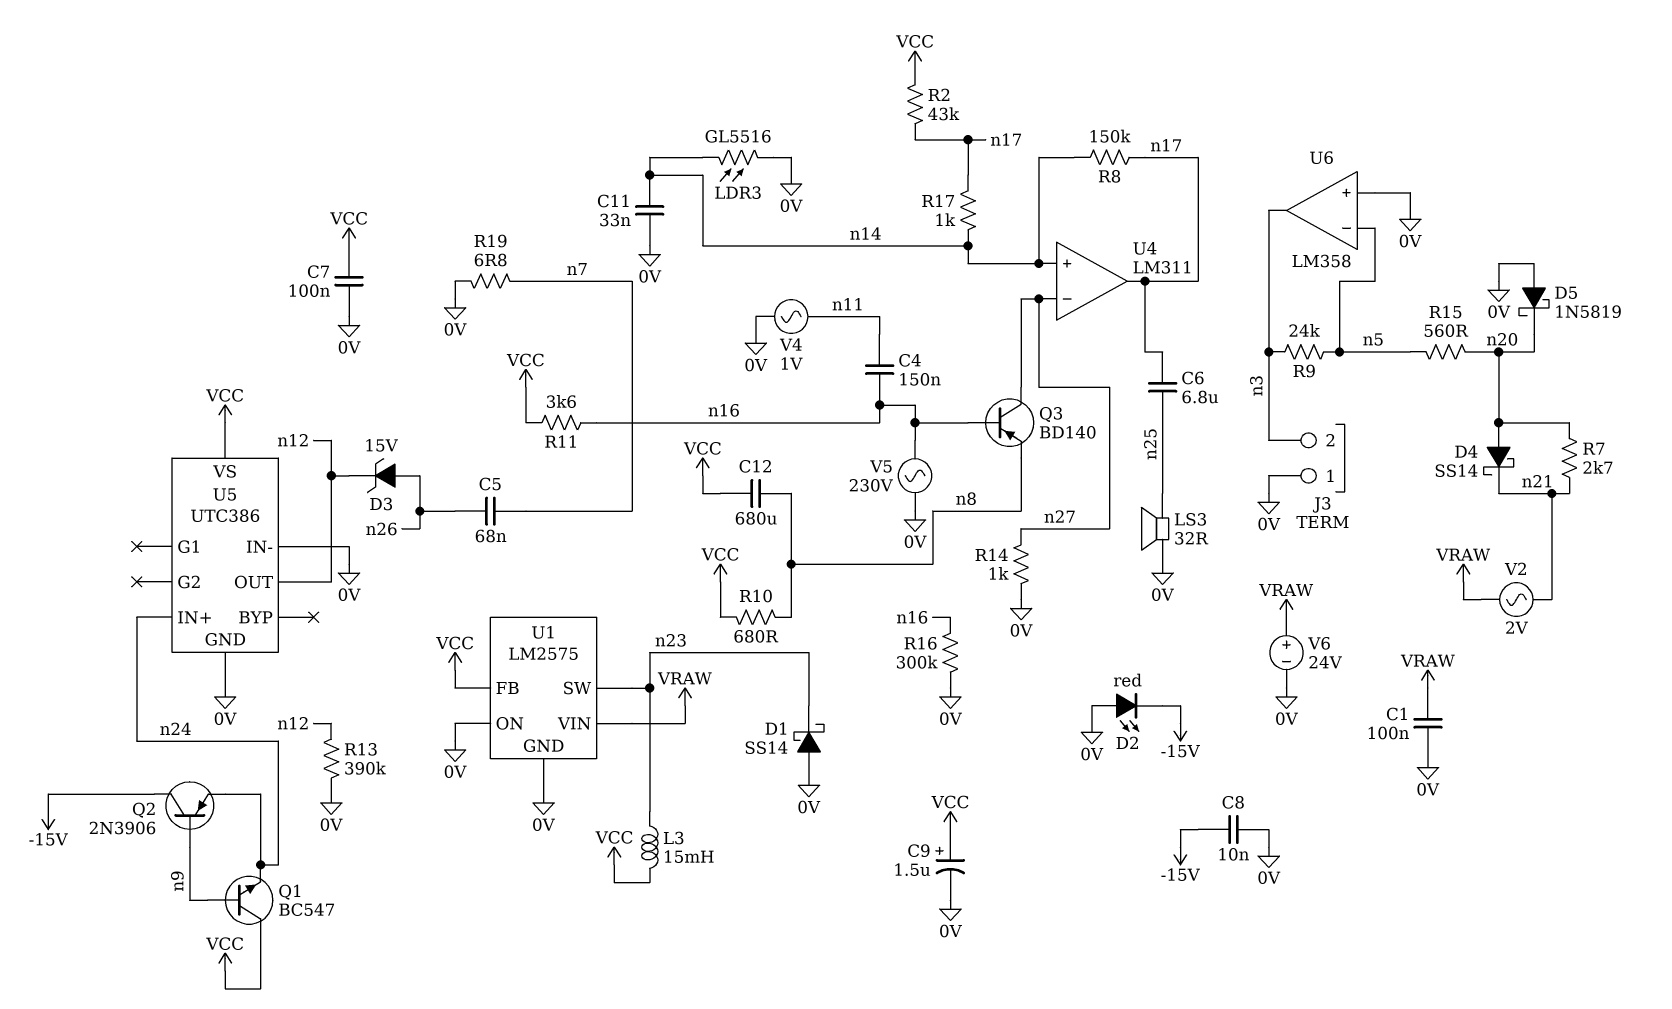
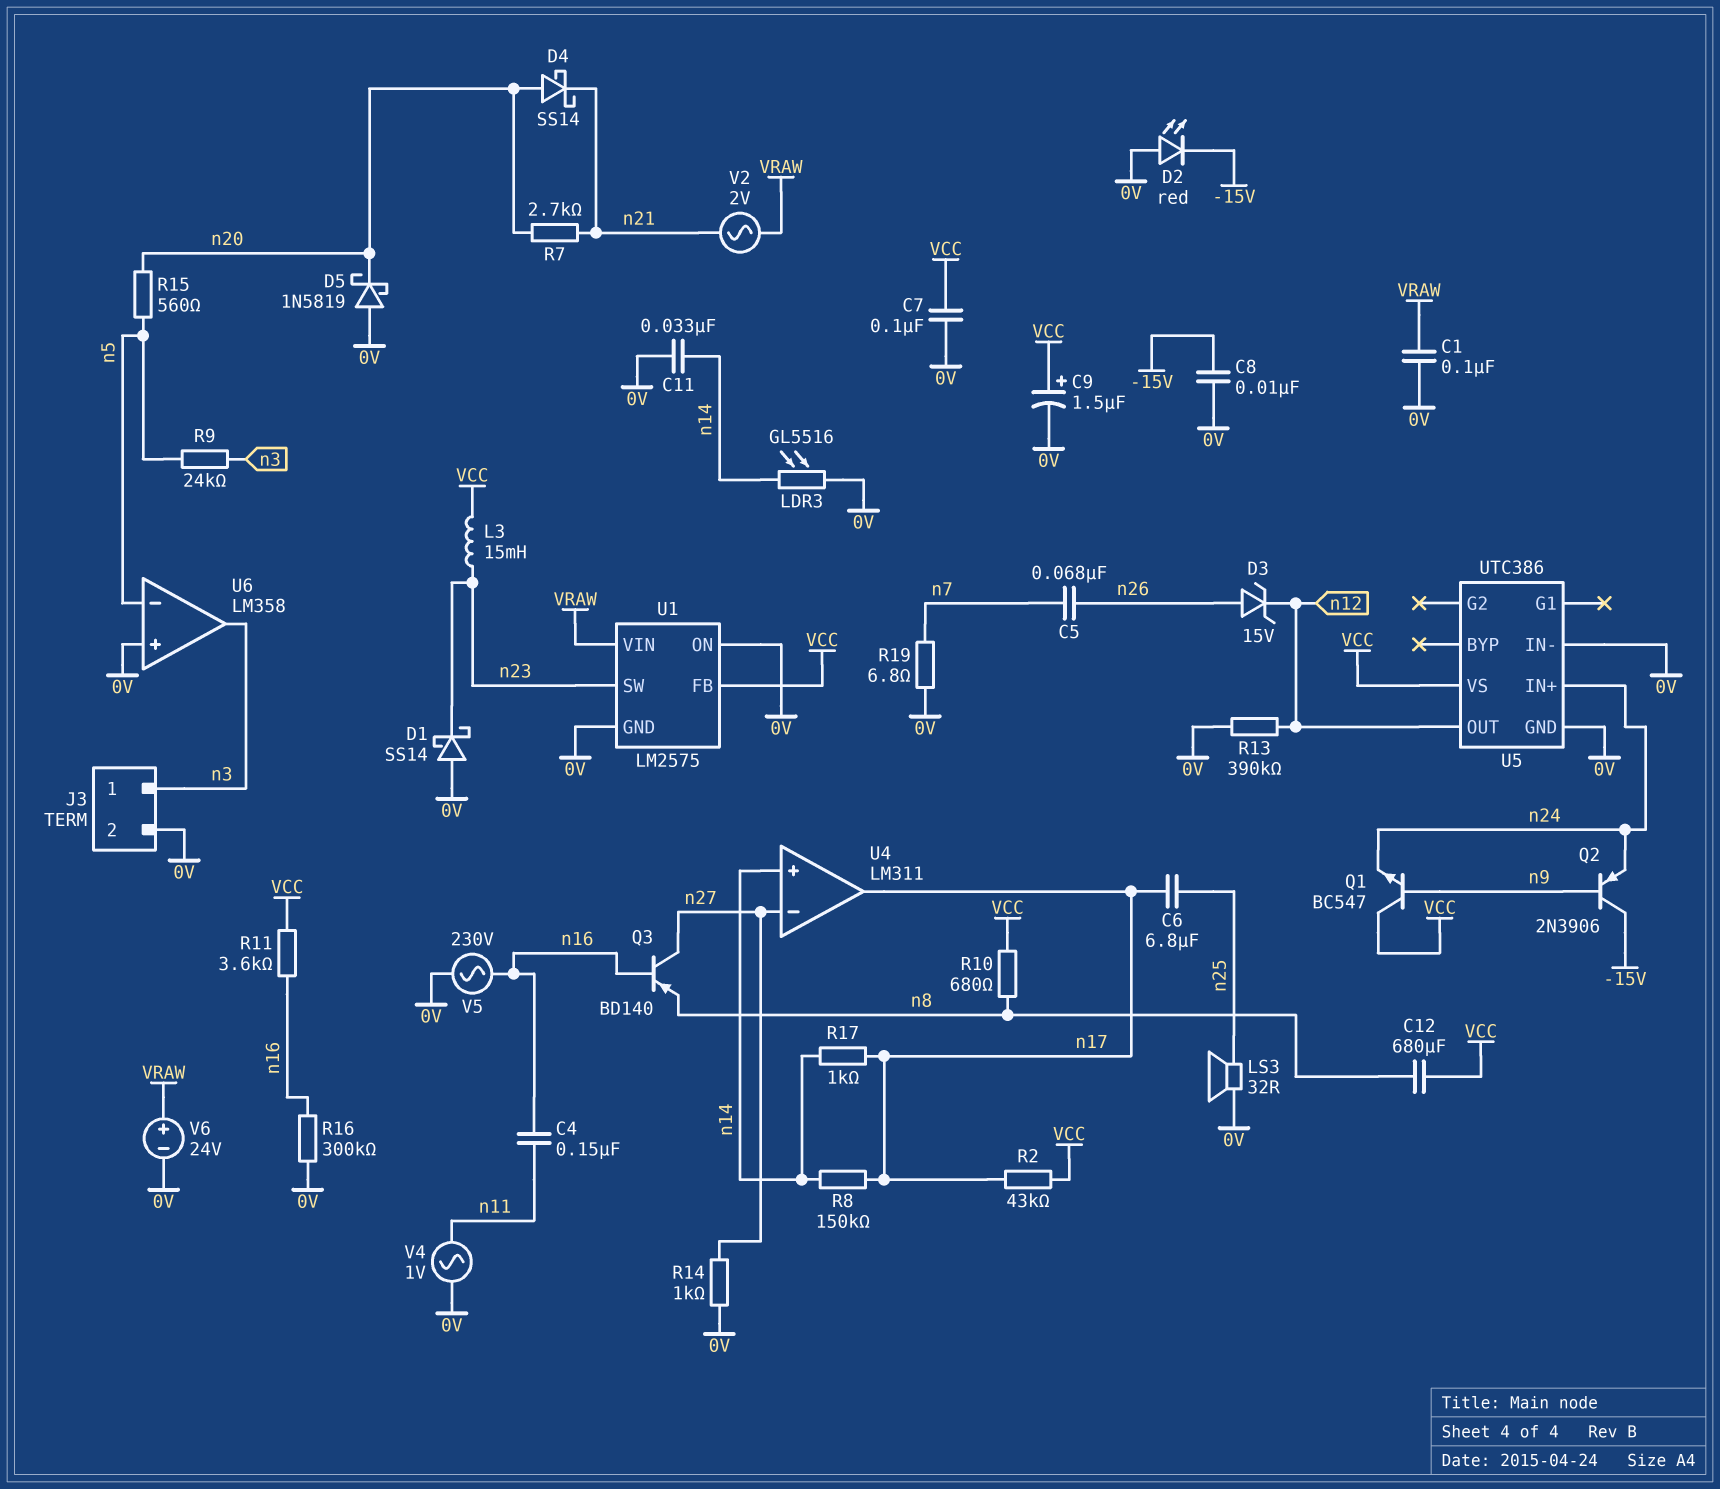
J3 pin 1: 0V -> n3
J3 pin 2: n3 -> 0V

